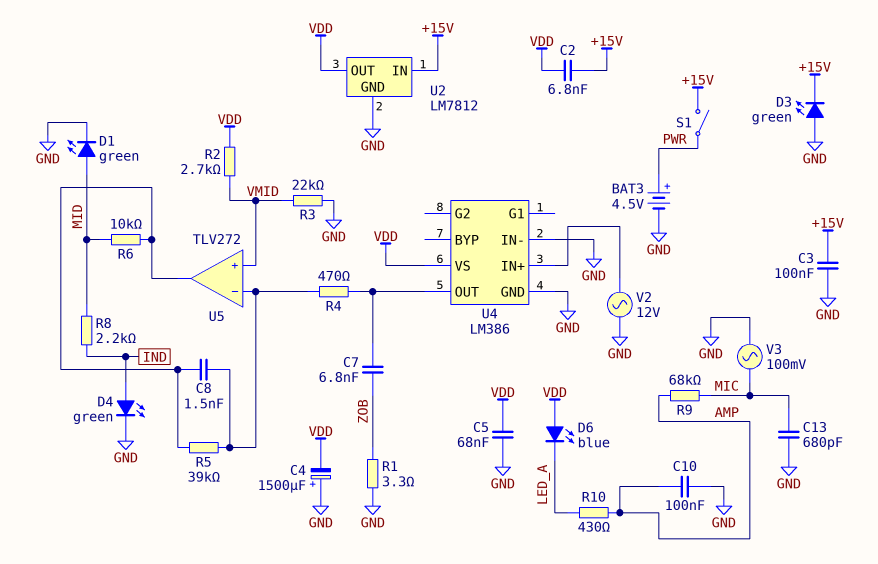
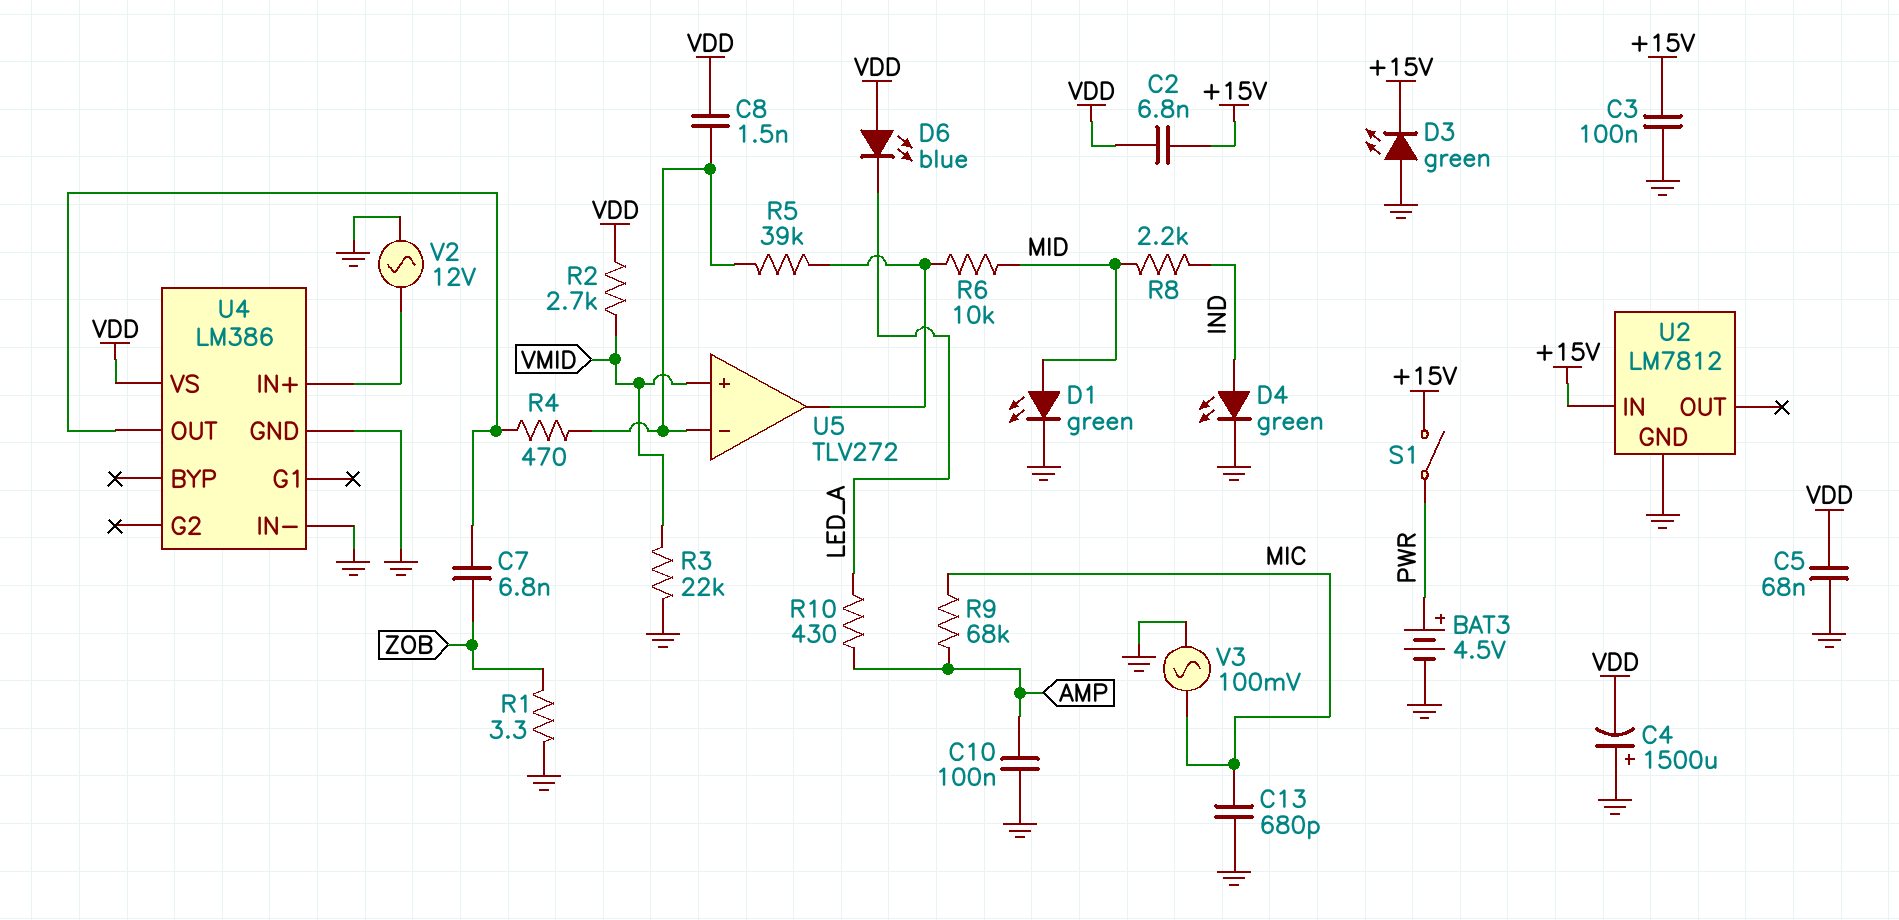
C8: 1.5nF (U5/in-, U5/out) -> 1.5nF (U5/in-, VDD)
U2 pin OUT: VDD -> none

